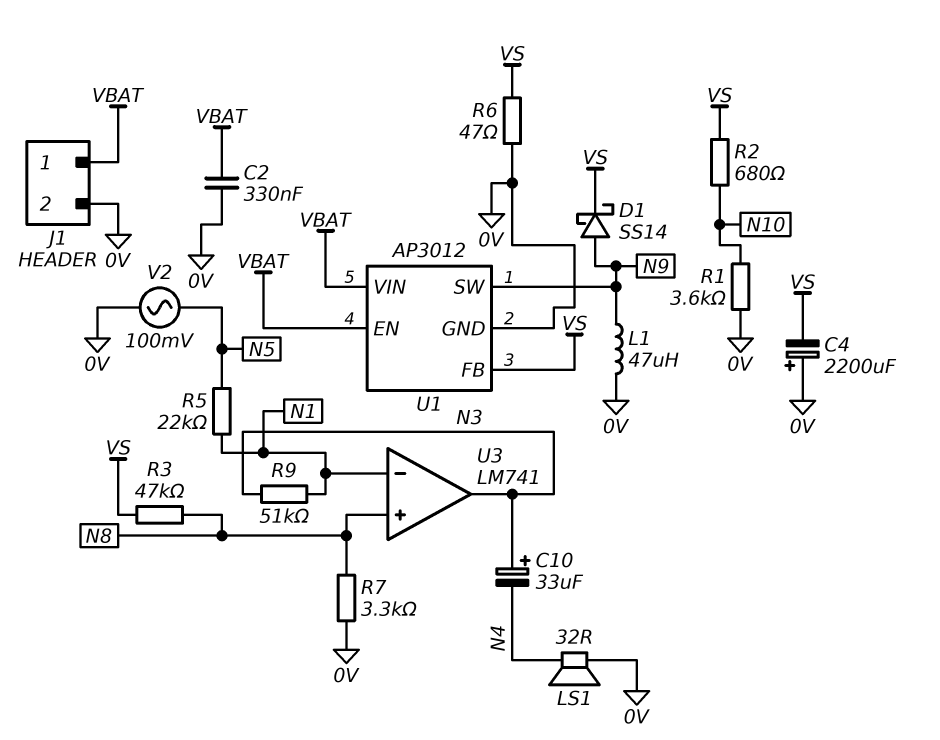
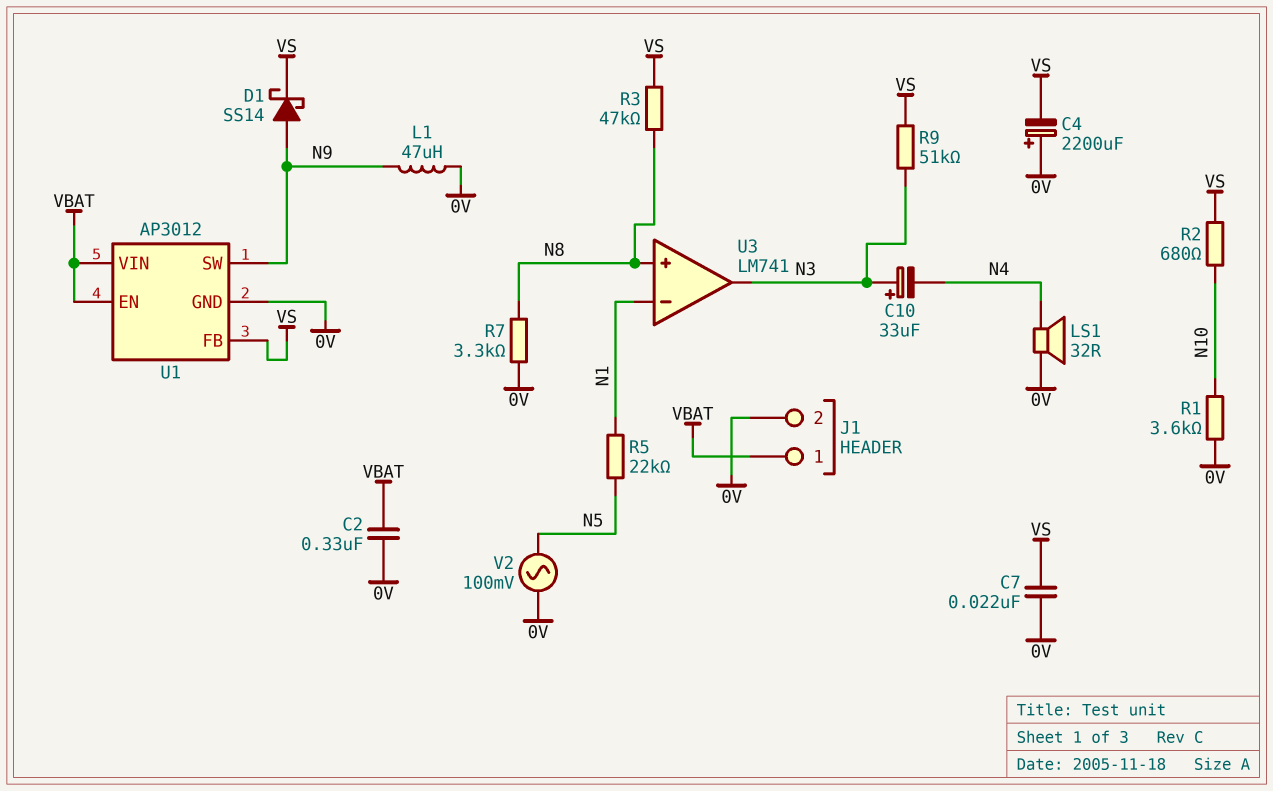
C7: none -> 22nF (0V, VS)
R6: 47 (0V, VS) -> none
R9: 51k (N1, N3) -> 51k (N3, VS)

